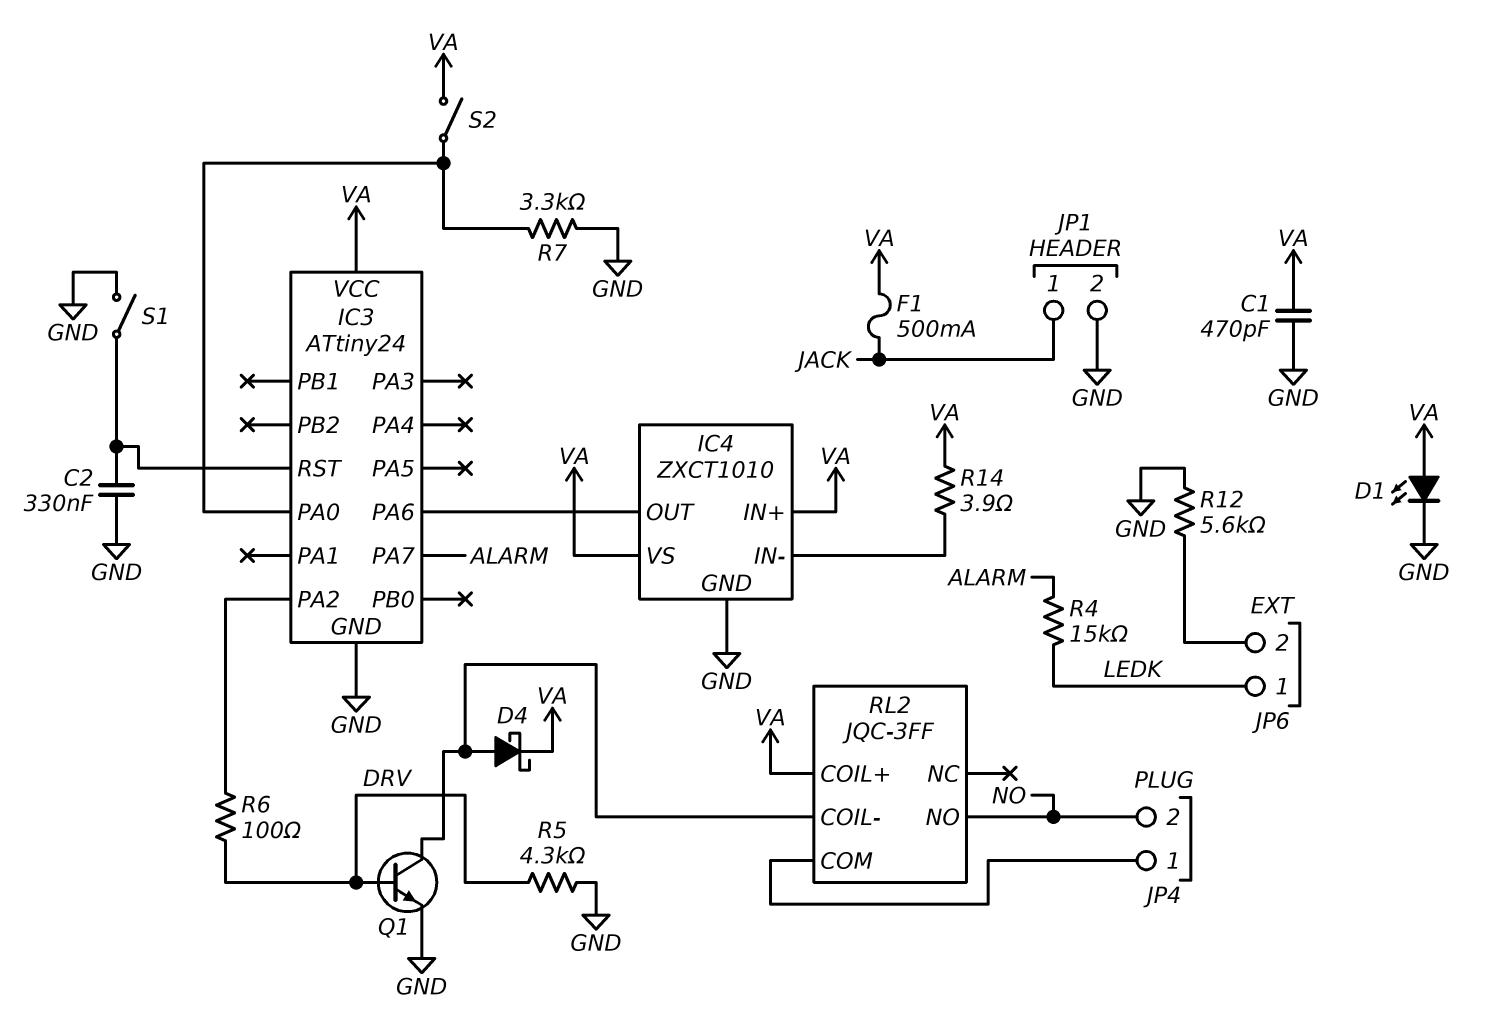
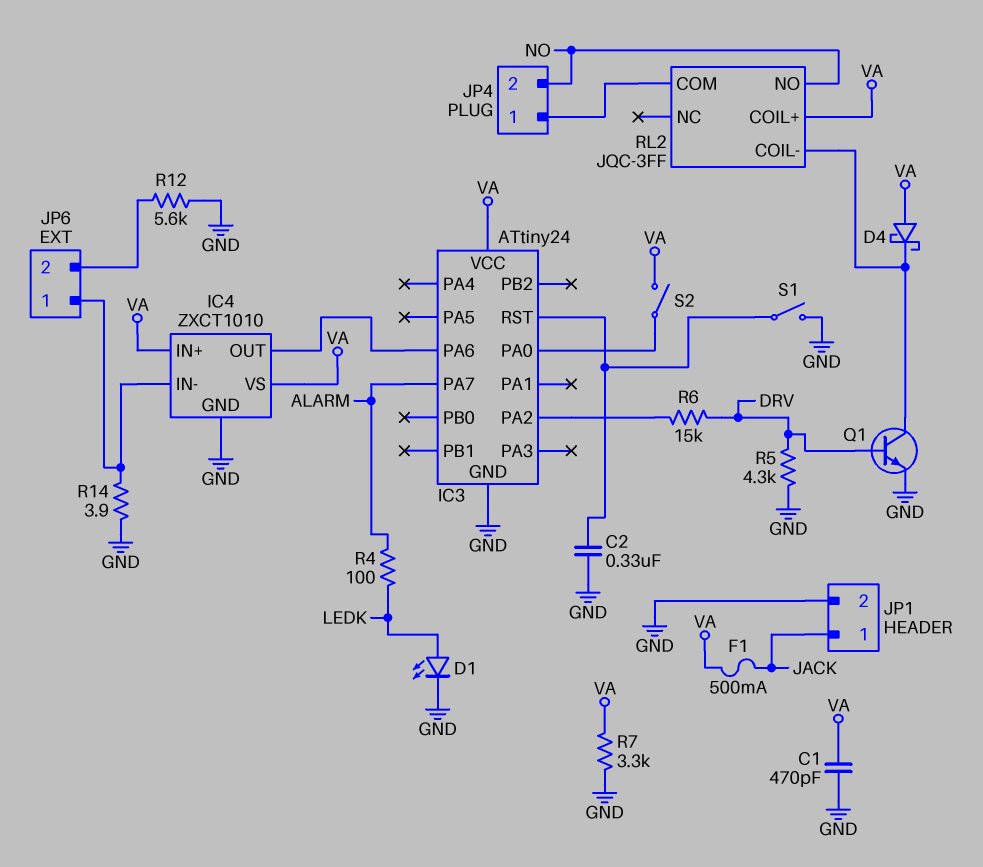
D1: LED (A VA, K GND) -> LED (A LEDK, K GND)
D4: schottky (A RL2/COIL-, K VA) -> schottky (A VA, K RL2/COIL-)
JP6 pin 1: LEDK -> IC4/IN-
R4: 15k (ALARM, LEDK) -> 100 (ALARM, LEDK)
R6: 100 (DRV, IC3/PA2) -> 15k (DRV, IC3/PA2)
R7: 3.3k (GND, IC3/PA0) -> 3.3k (GND, VA)
R14: 3.9 (IC4/IN-, VA) -> 3.9 (GND, IC4/IN-)

